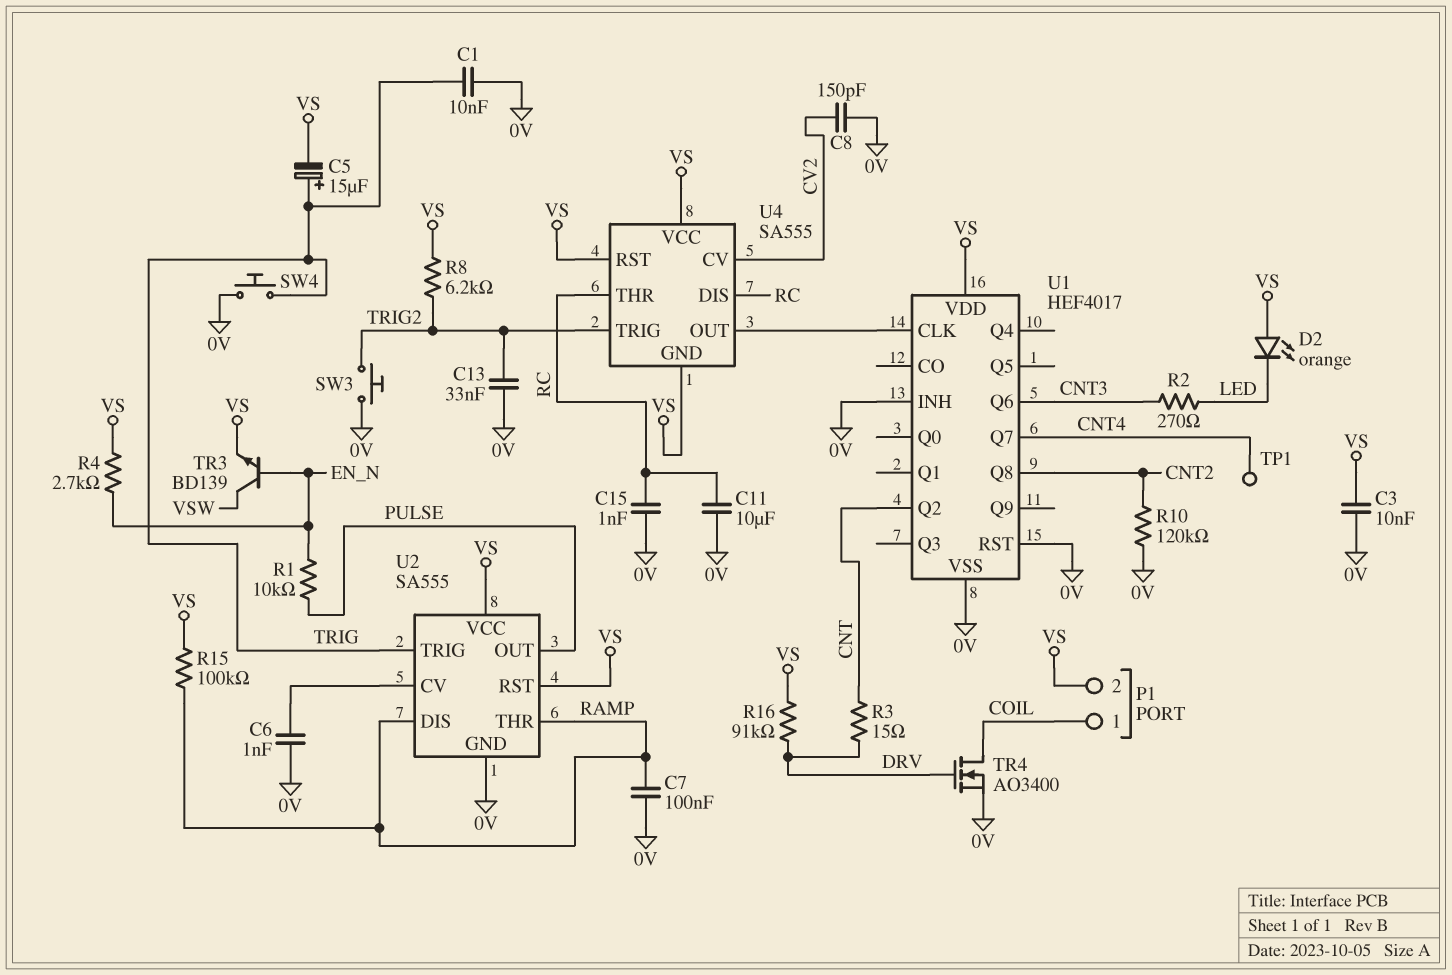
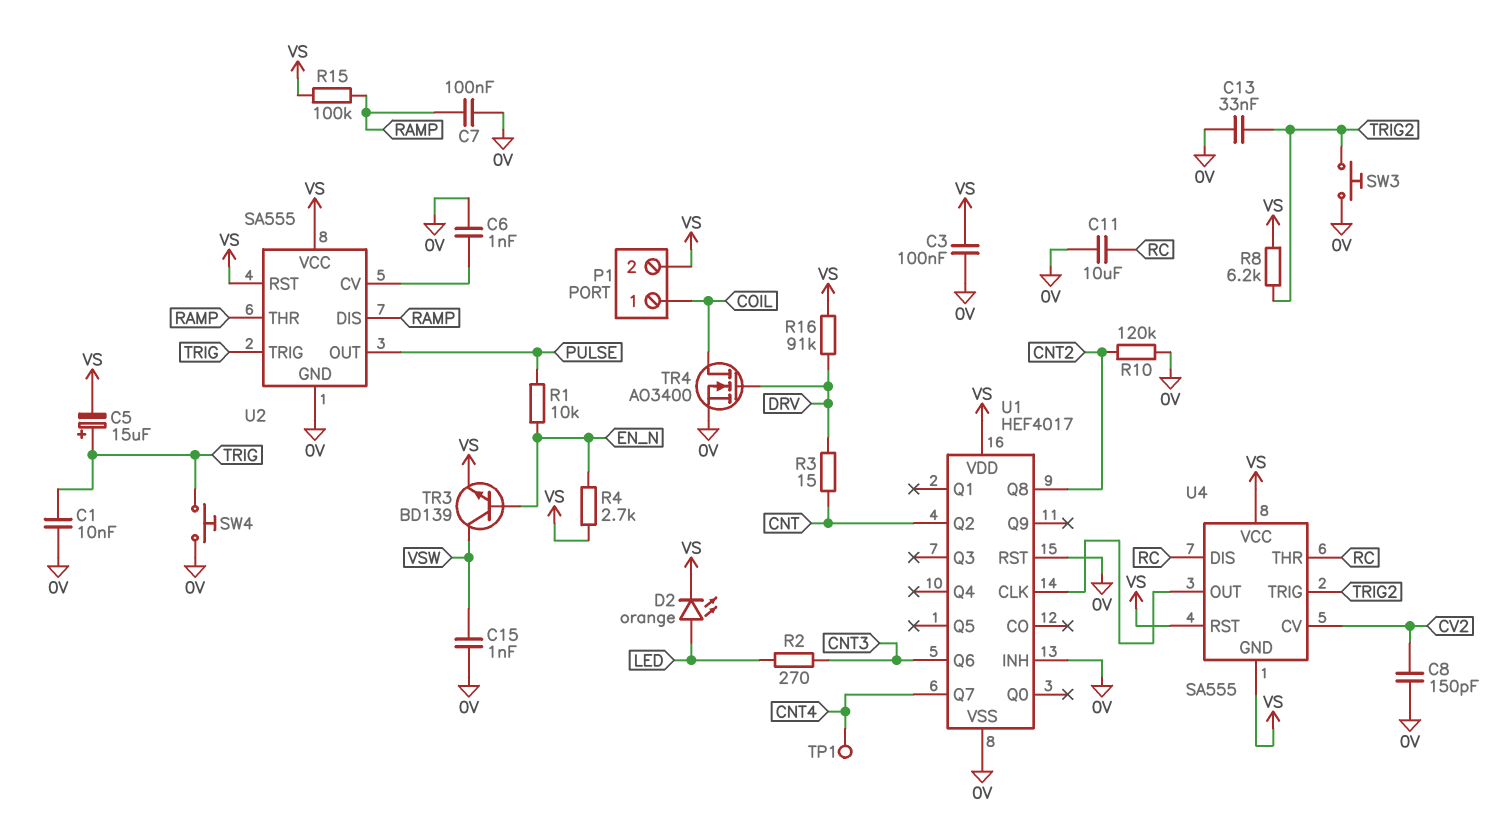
C3: 10nF (0V, VS) -> 100nF (0V, VS)
C15: 1nF (0V, RC) -> 1nF (0V, VSW)
D2: LED orange (A VS, K LED) -> LED orange (A LED, K VS)

